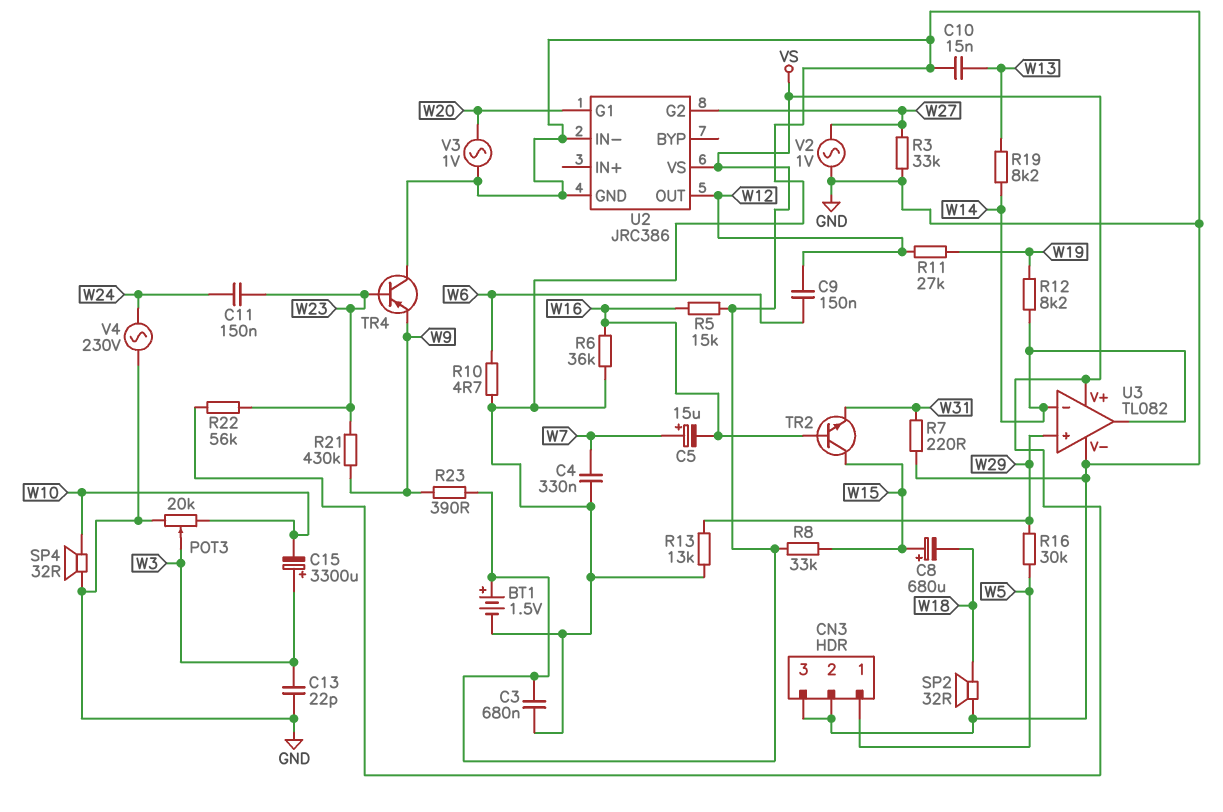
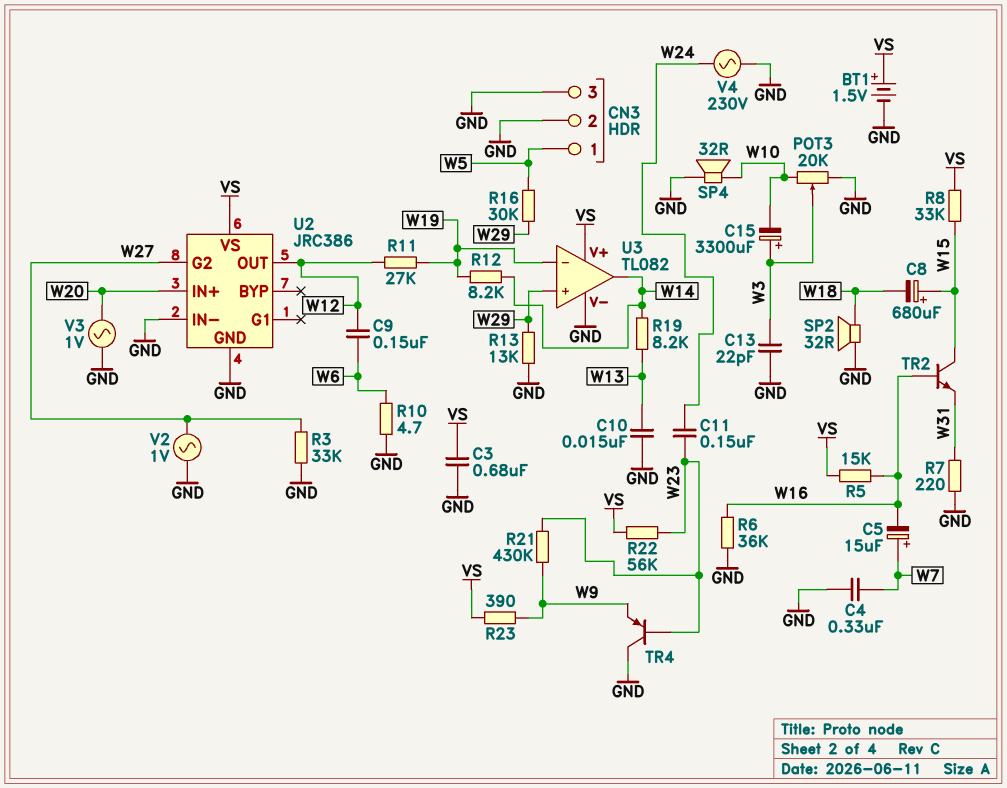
U2 pin G1: W20 -> none
U2 pin IN+: none -> W20
U3 pin in-: W14 -> W19

